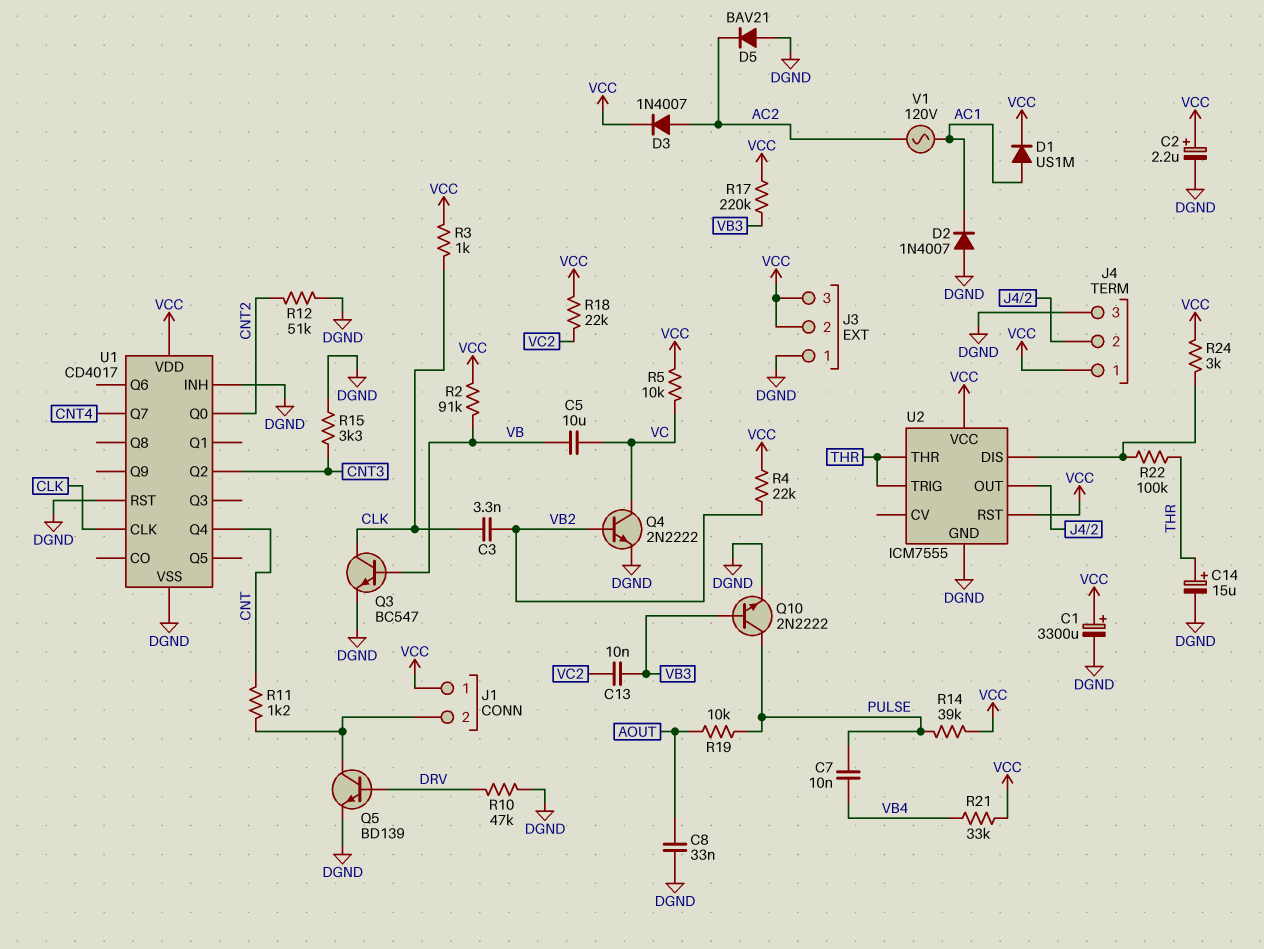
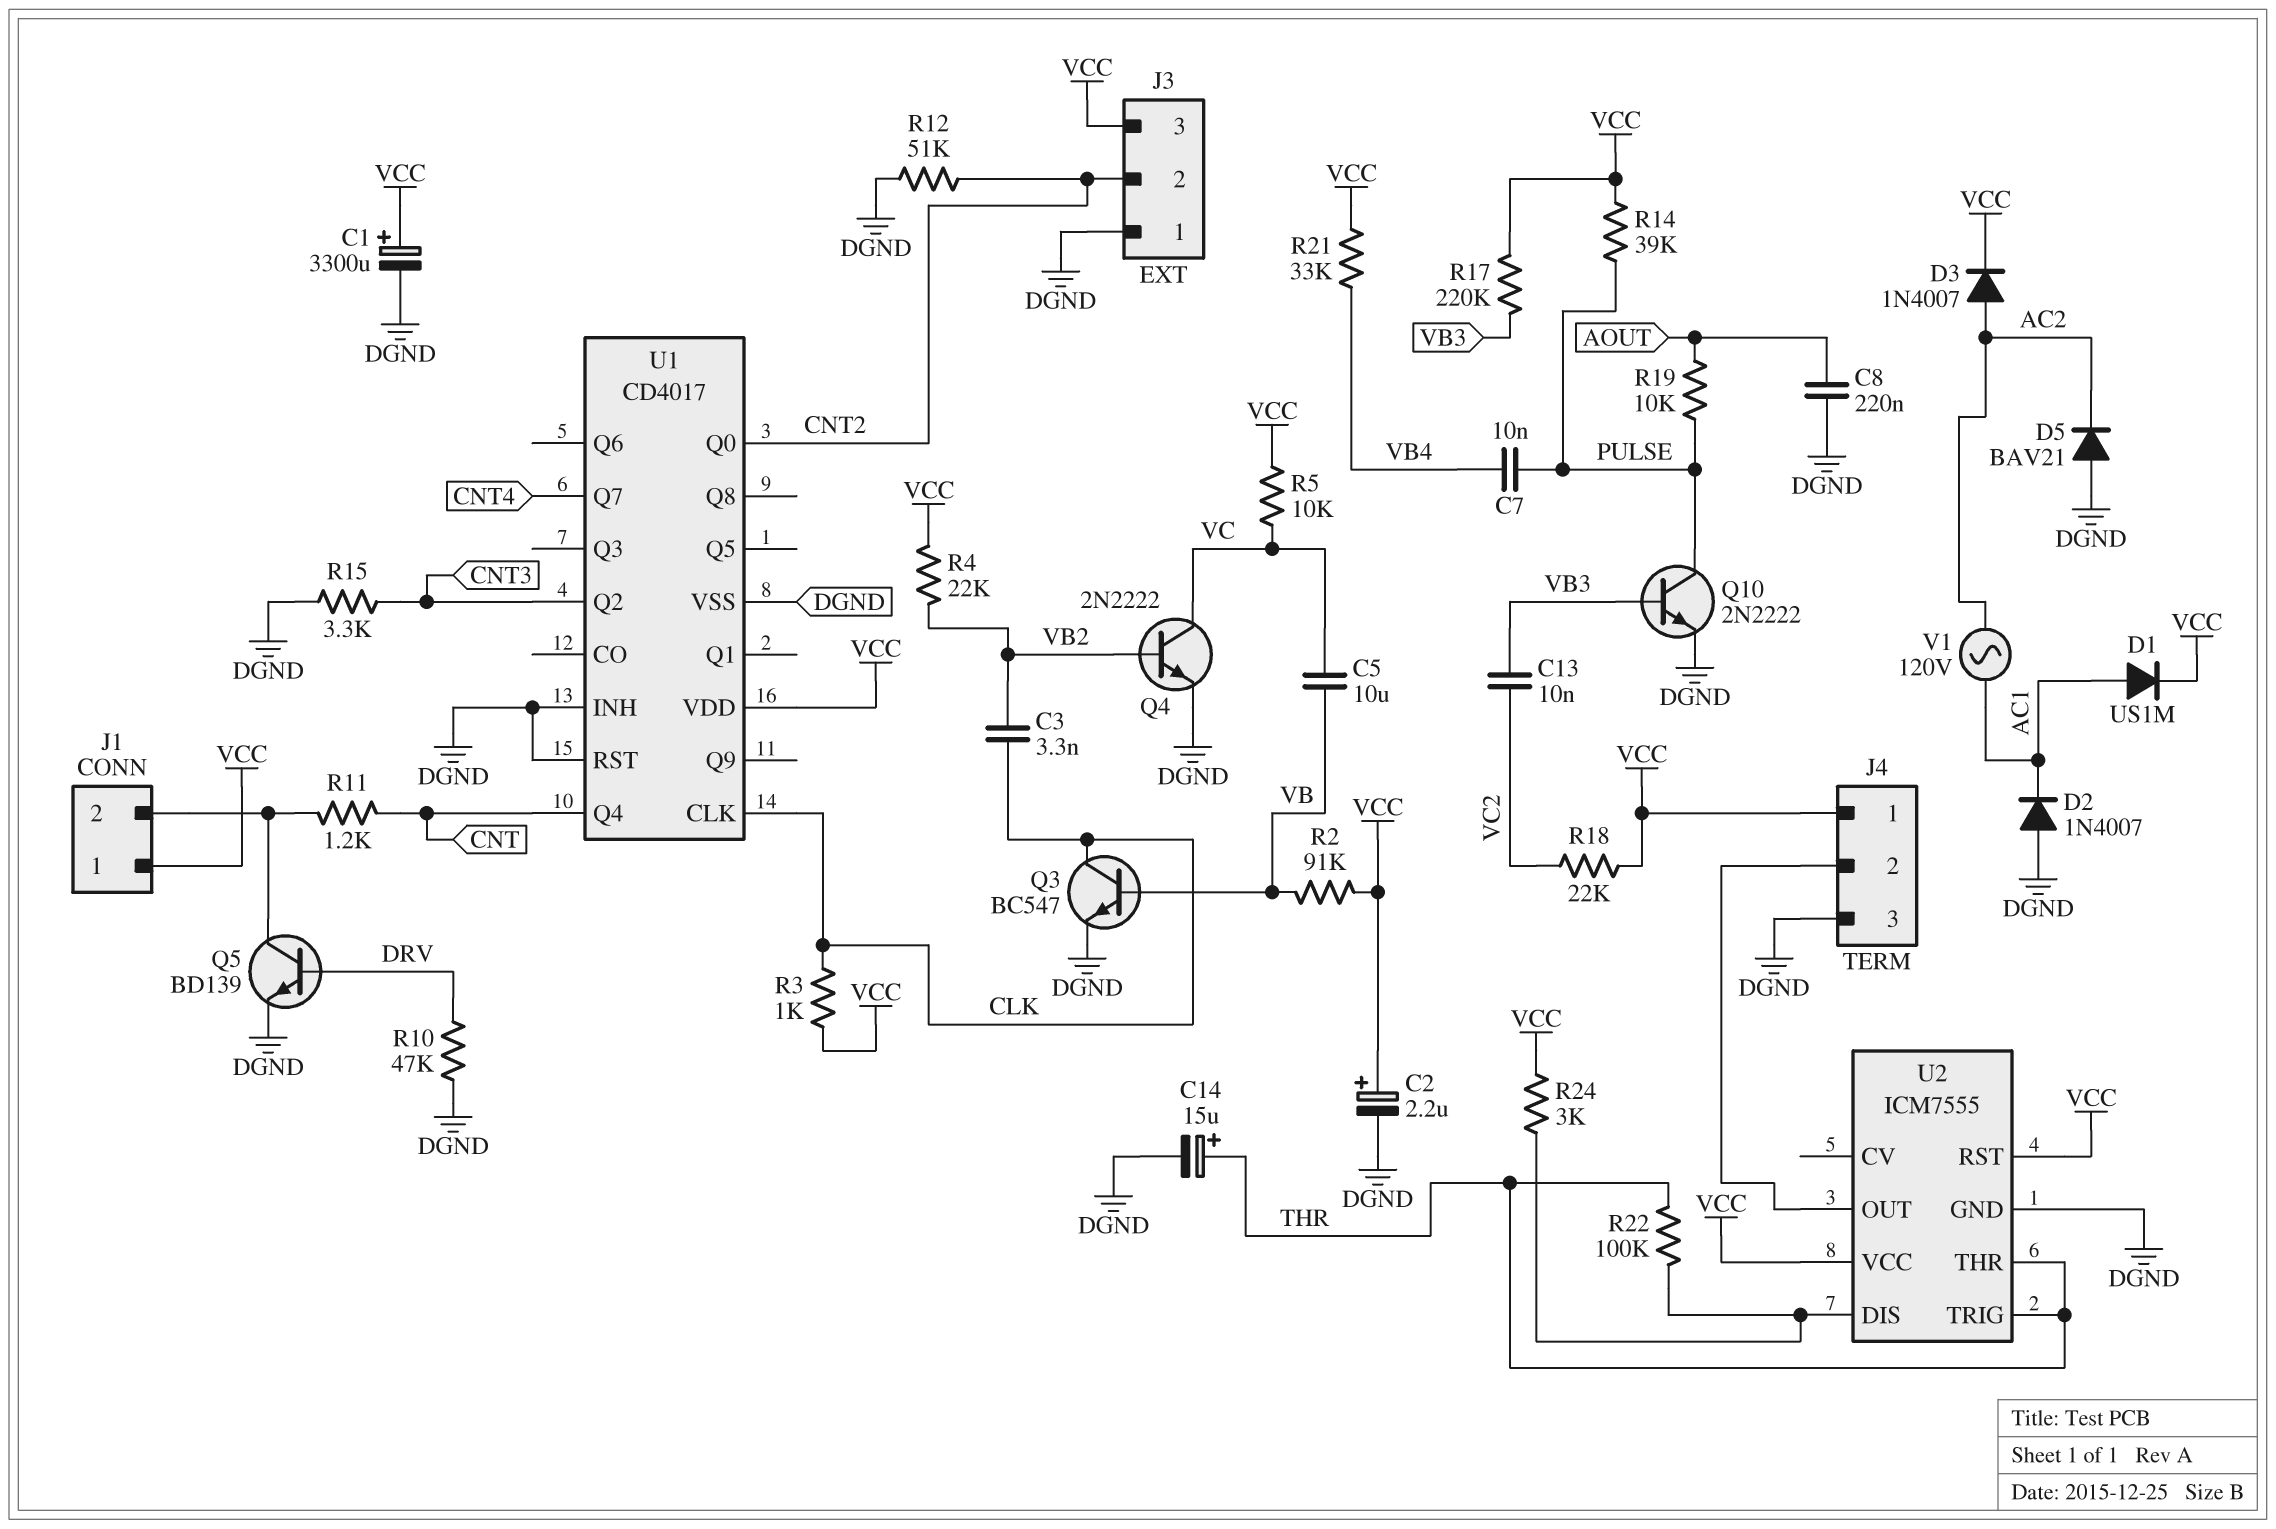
C8: 33nF (AOUT, DGND) -> 220nF (AOUT, DGND)
J3 pin 2: VCC -> CNT2

